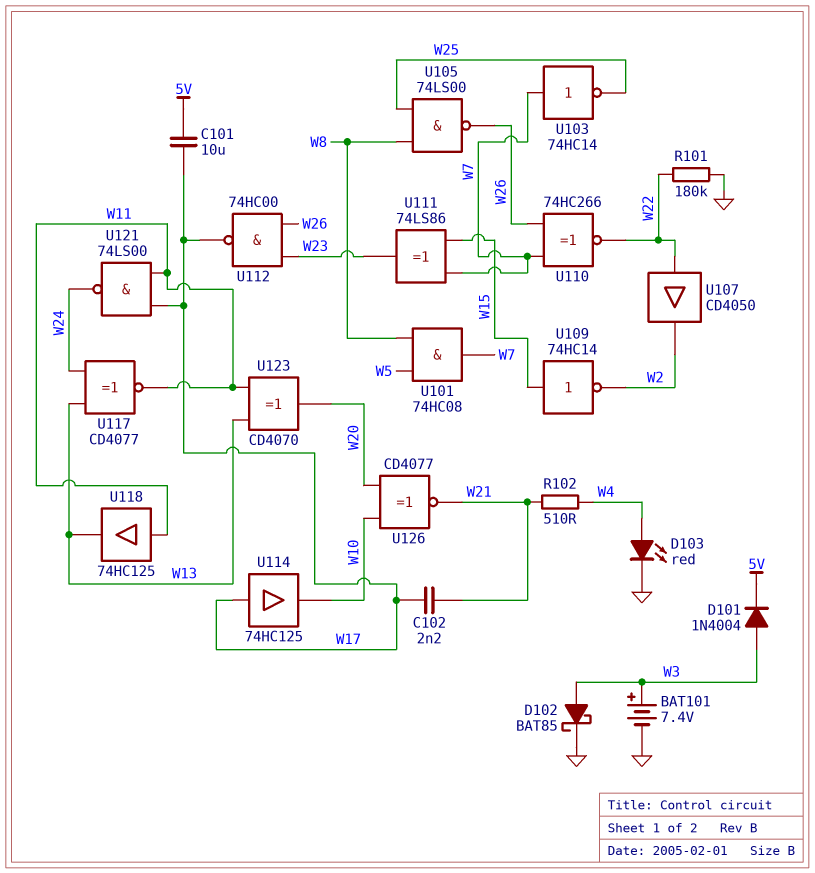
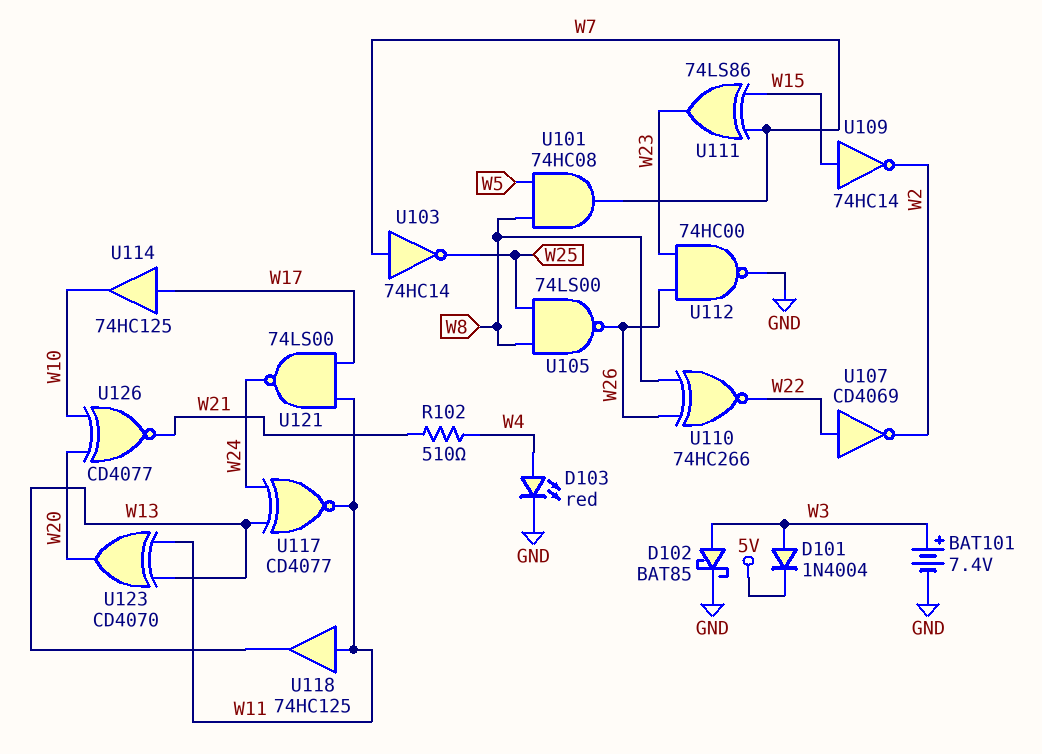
C101: 10uF (5V, W17) -> none
C102: 2.2nF (W17, W21) -> none
R101: 180k (GND, W22) -> none
U107: buffer CD4050 (in W22, out W2) -> NOT CD4069 (in W22, out W2)
U110: XNOR 74HC266 (in W7, in W26, out W22) -> XNOR 74HC266 (in W8, in W26, out W22)
U112: NAND 74HC00 (in W23, in W26, out W17) -> NAND 74HC00 (in W23, in W26, out GND)

